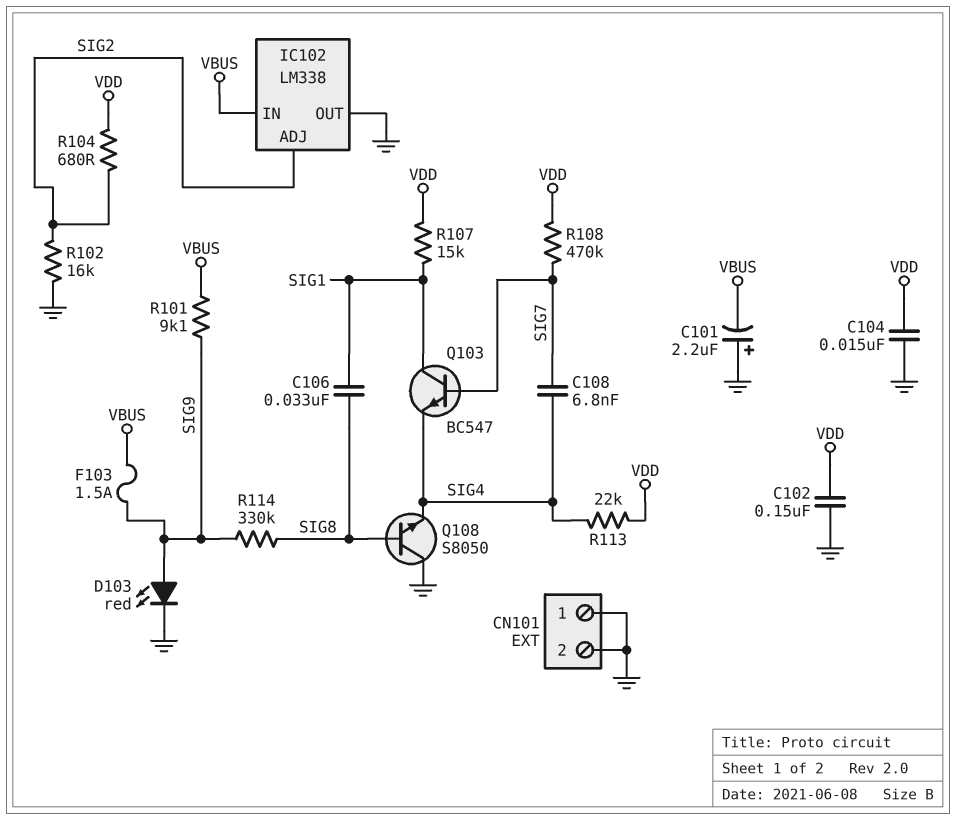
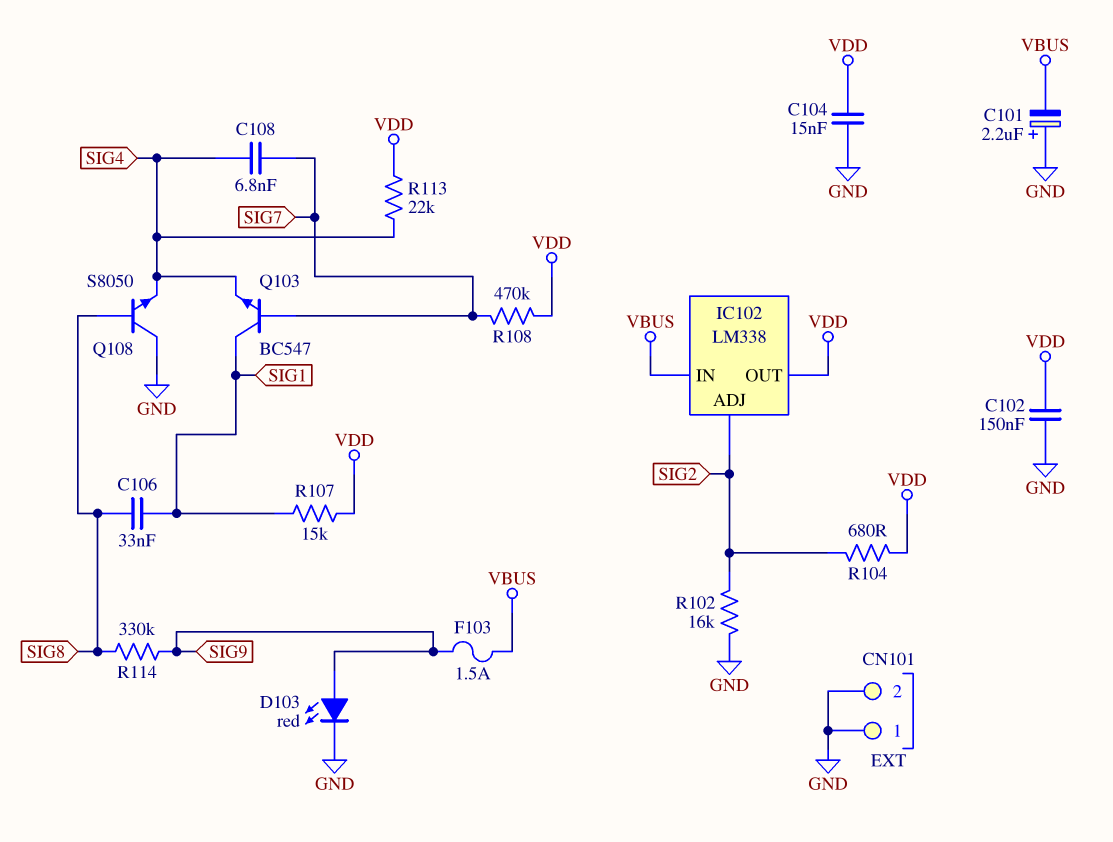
IC102 pin OUT: GND -> VDD
R101: 9.1k (SIG9, VBUS) -> none

